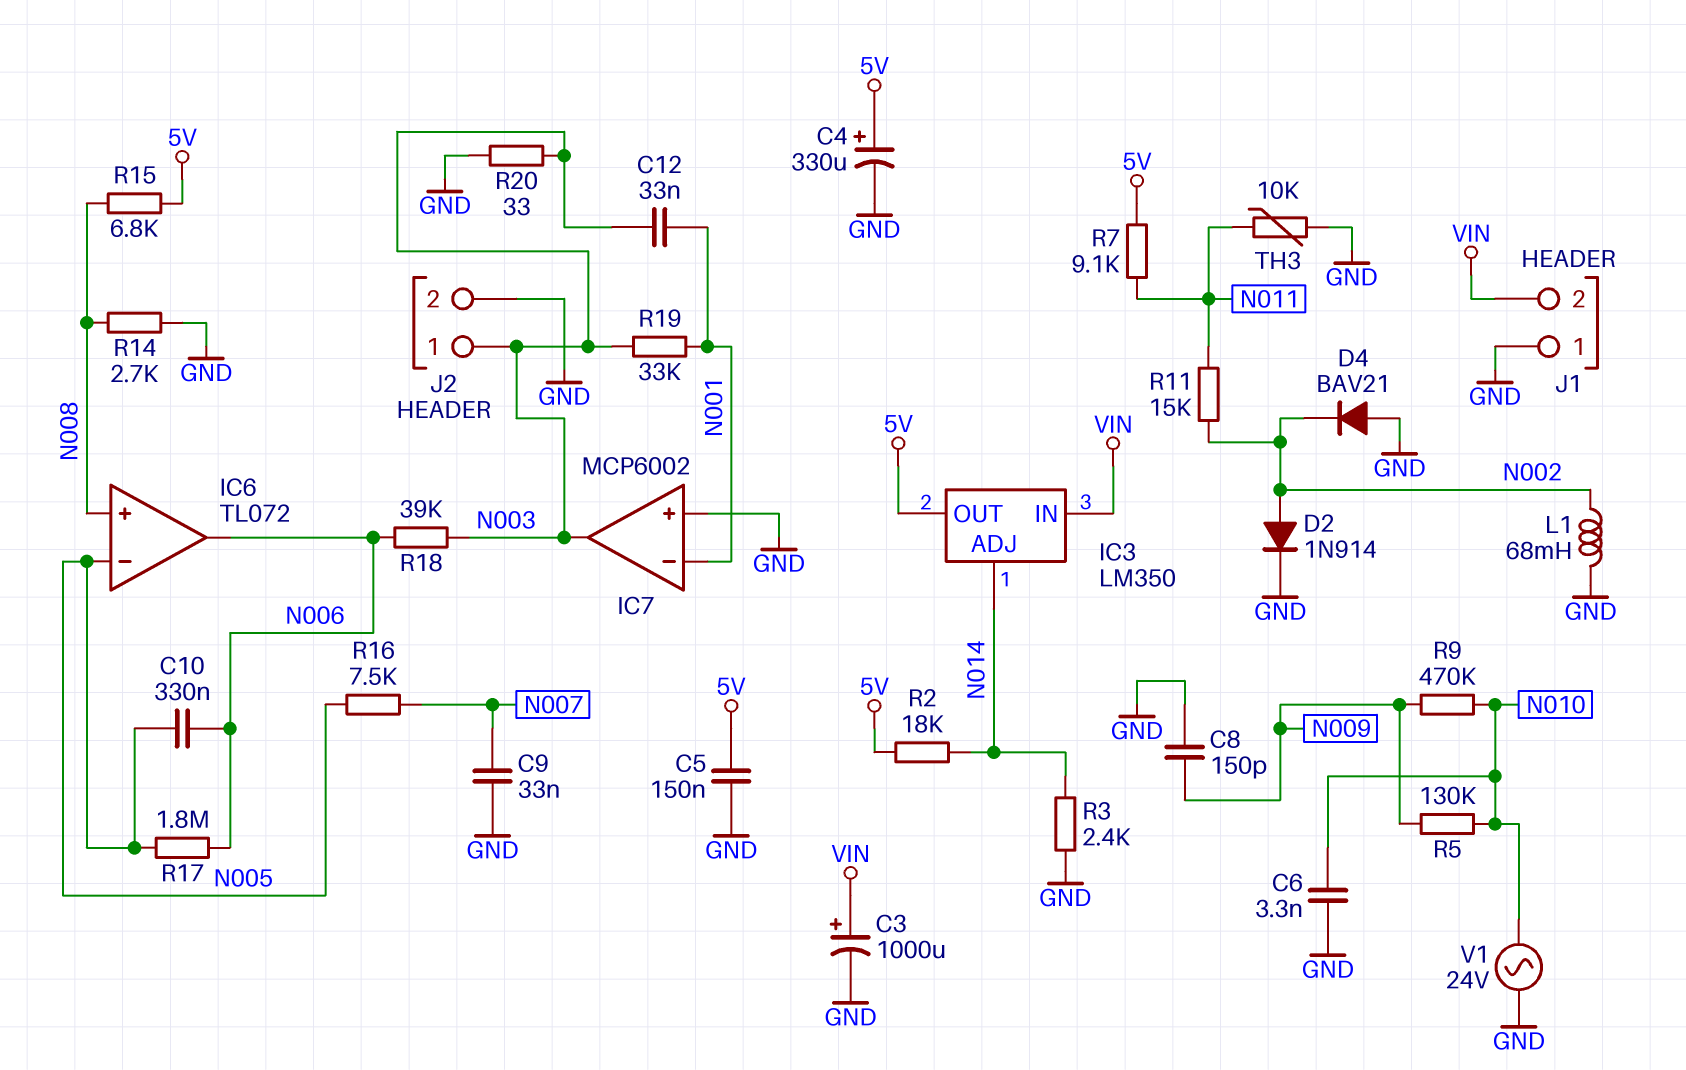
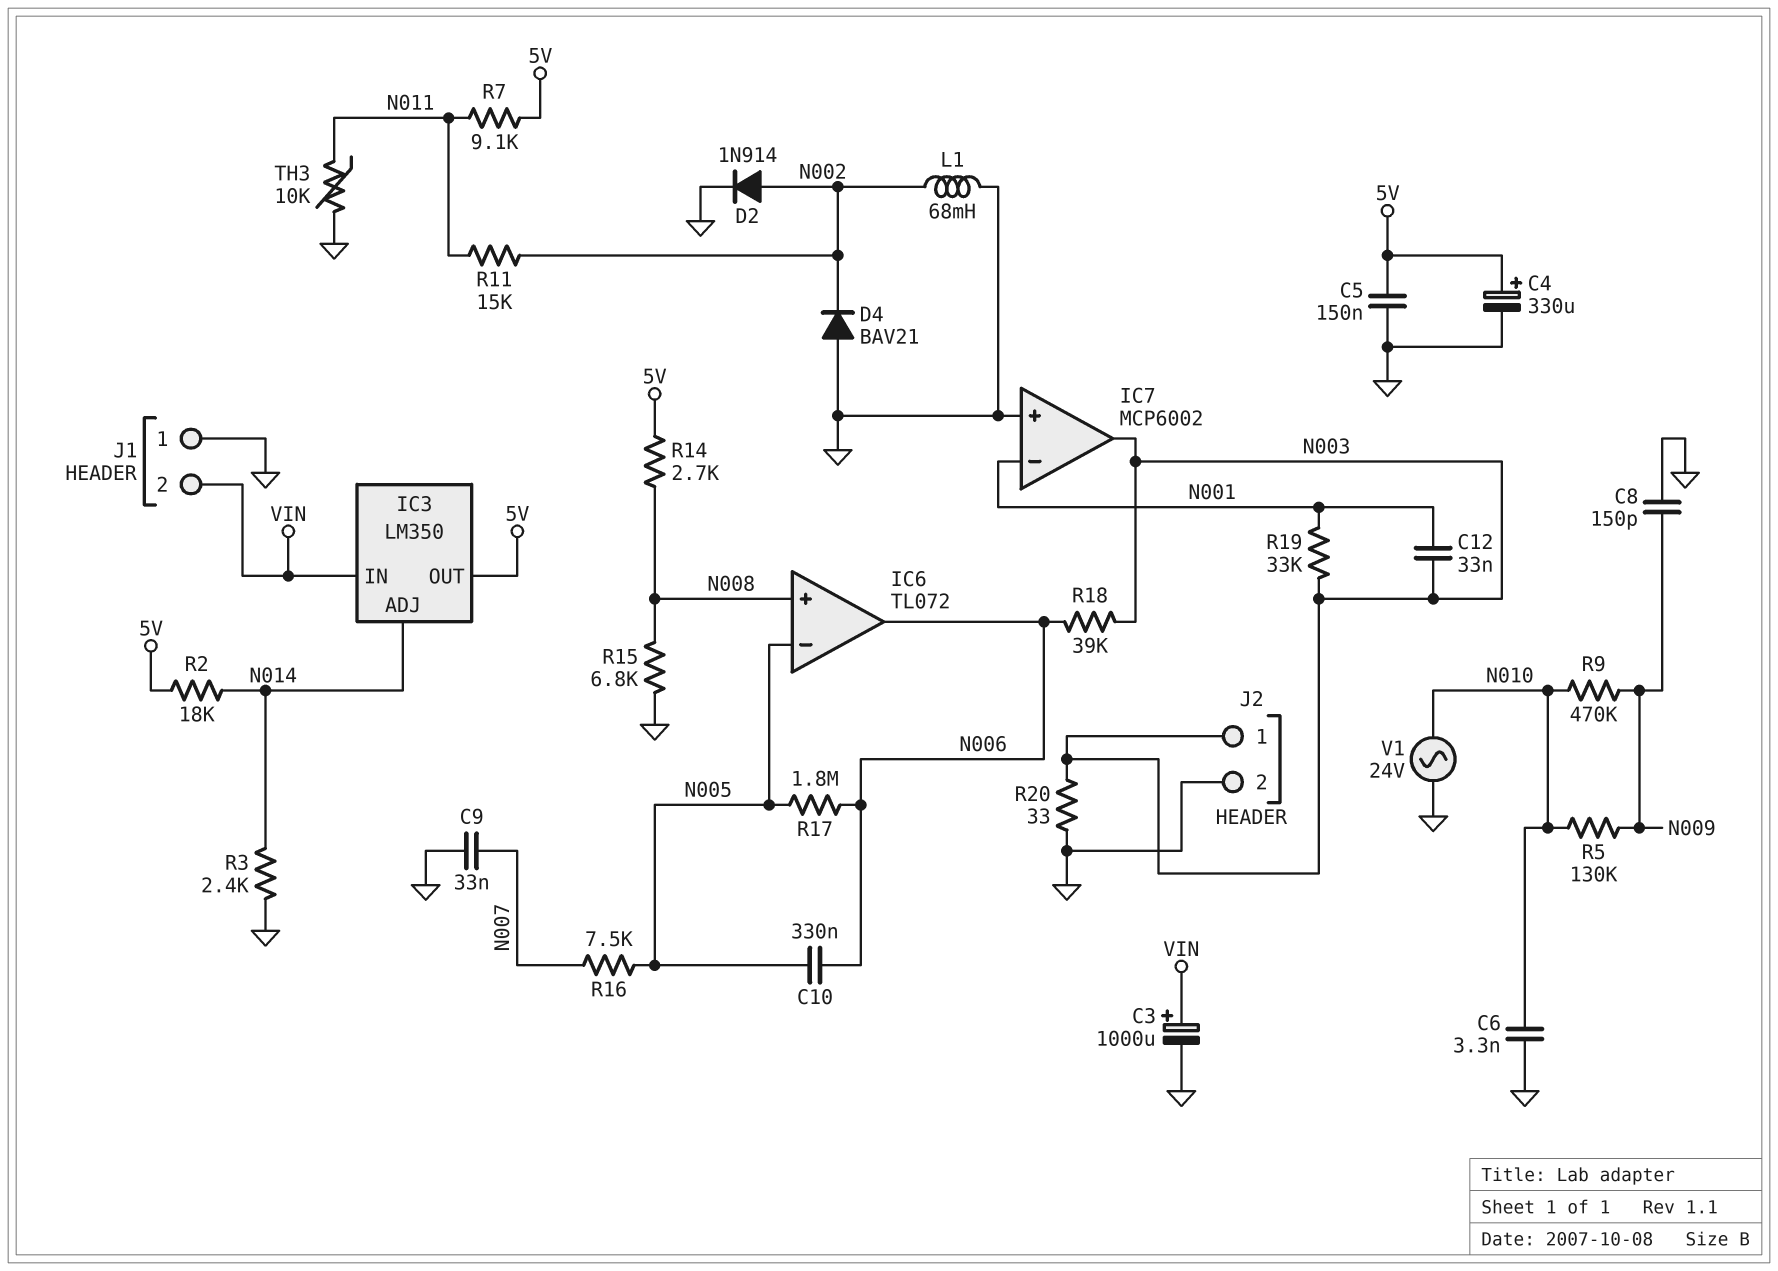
R14: 2.7k (GND, N008) -> 2.7k (5V, N008)
R15: 6.8k (5V, N008) -> 6.8k (GND, N008)

